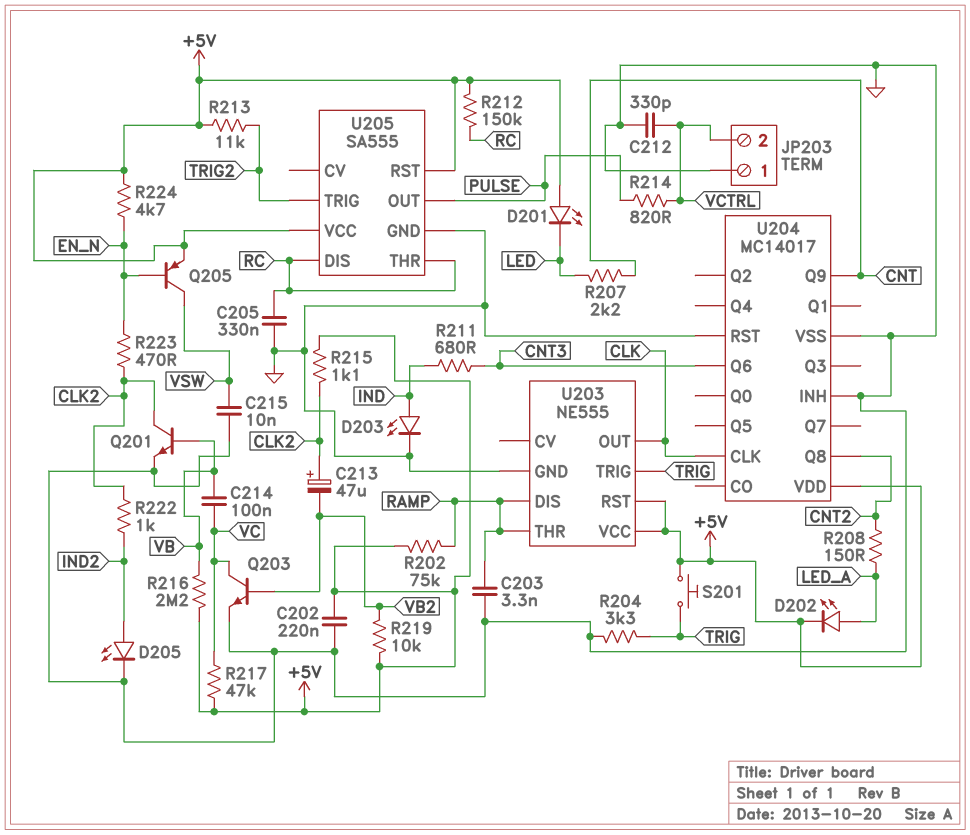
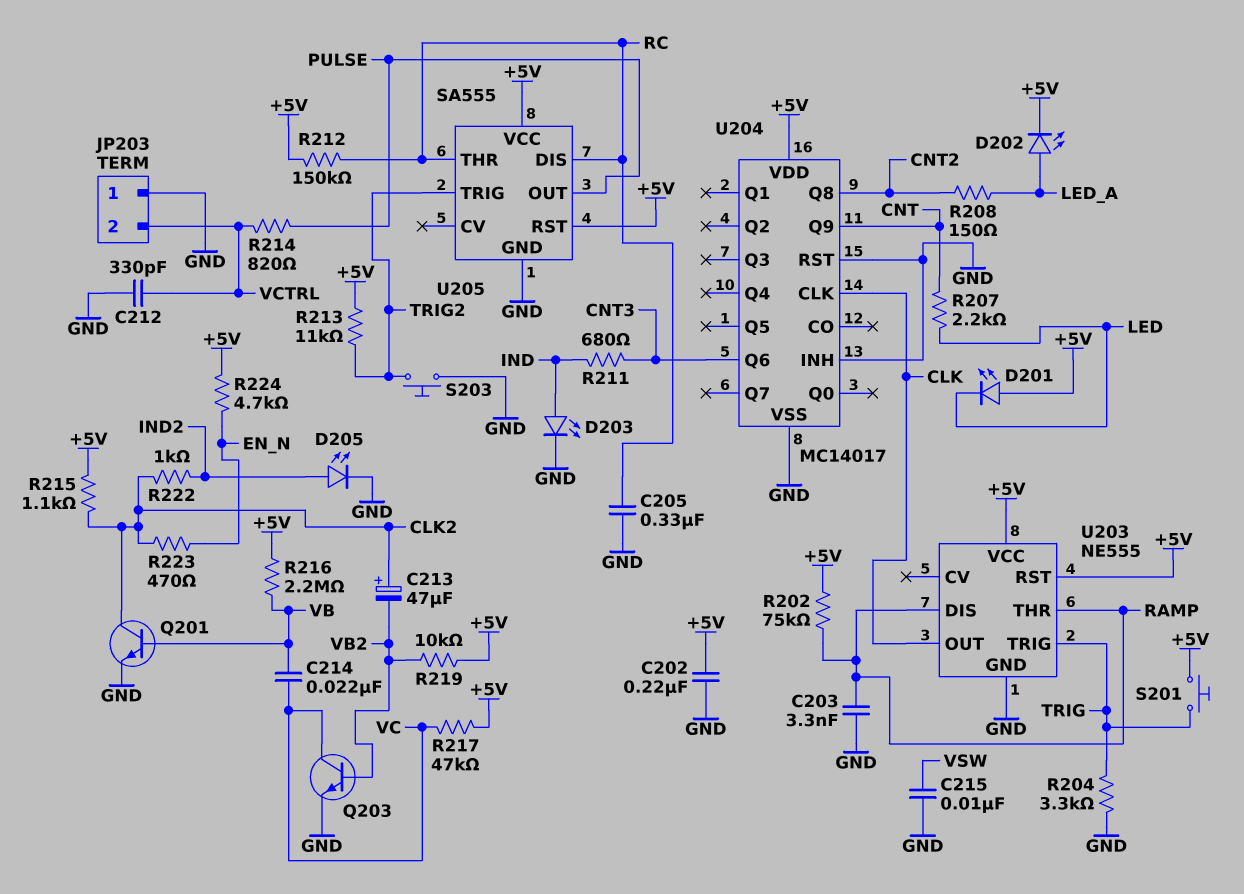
C214: 100nF (VB, VC) -> 22nF (VB, VC)
Q205: PNP (B EN_N, C VSW, E +5V) -> none
S203: none -> button (GND, TRIG2)

